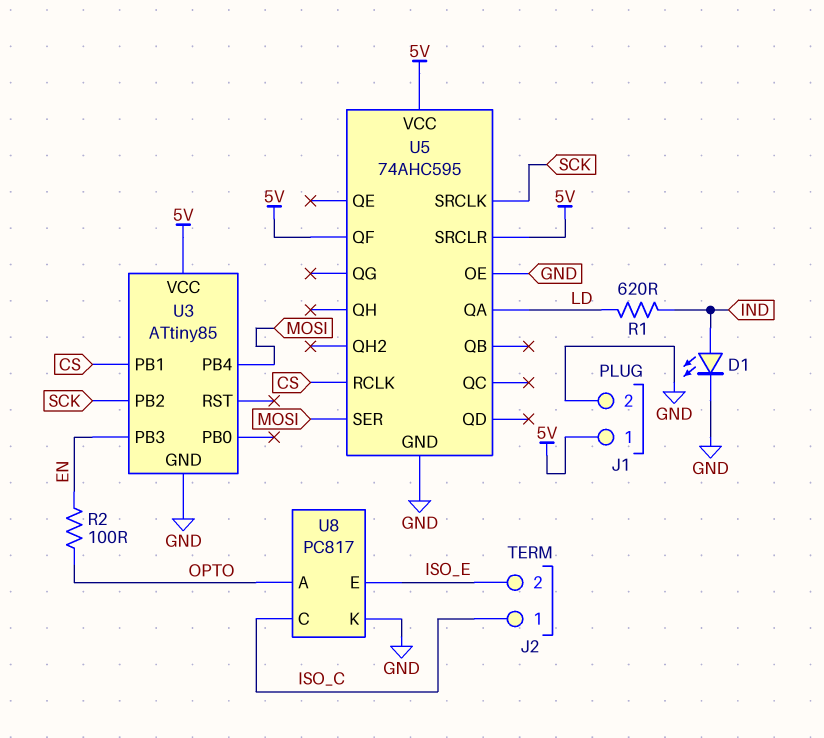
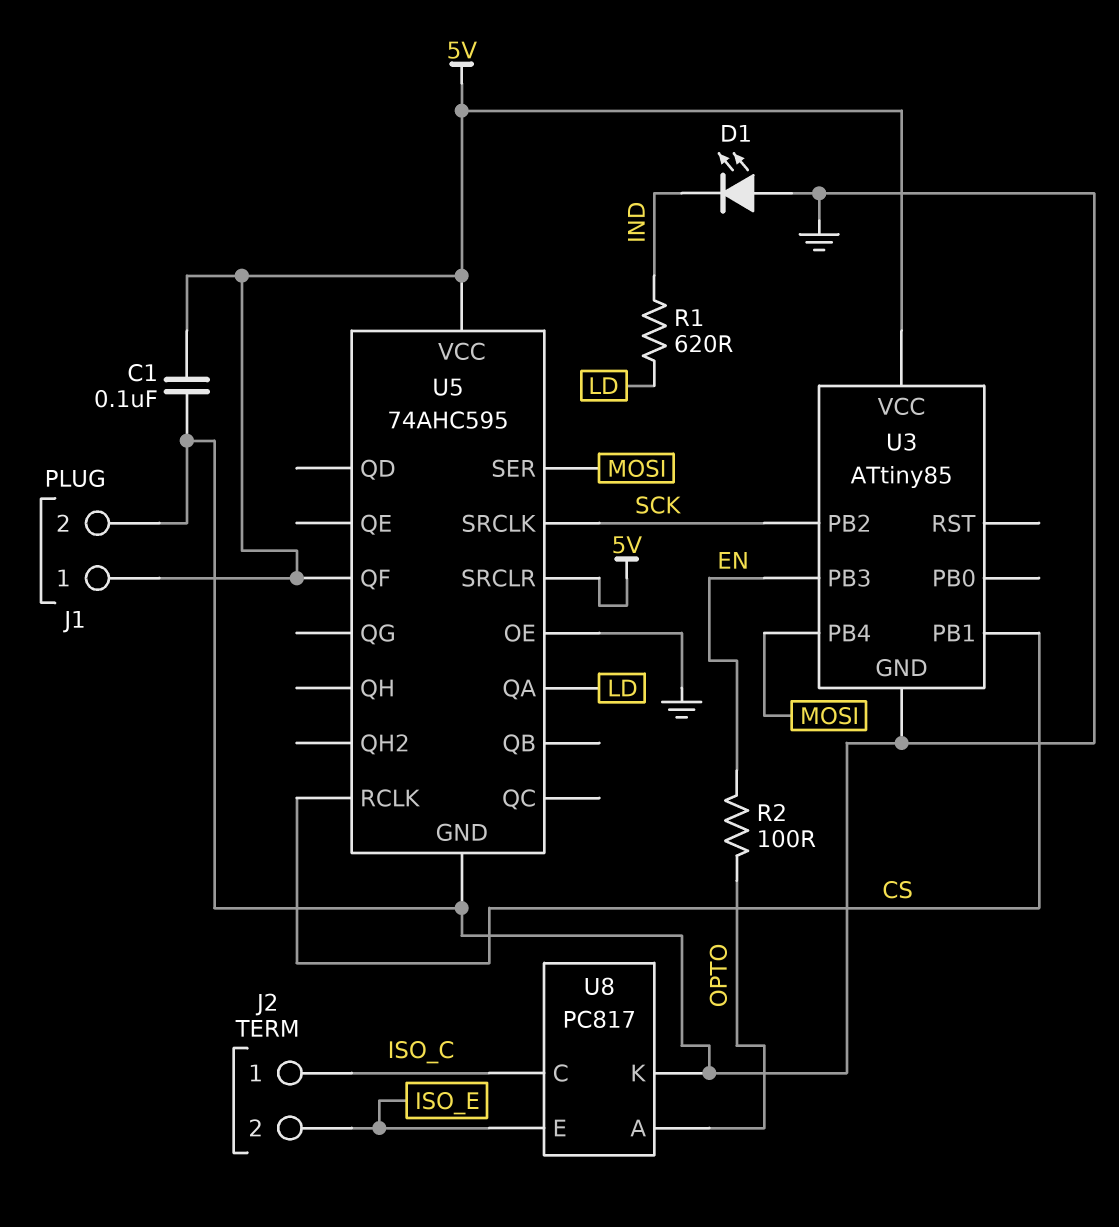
C1: none -> 100nF (5V, GND)
D1: LED (A IND, K GND) -> LED (A GND, K IND)

